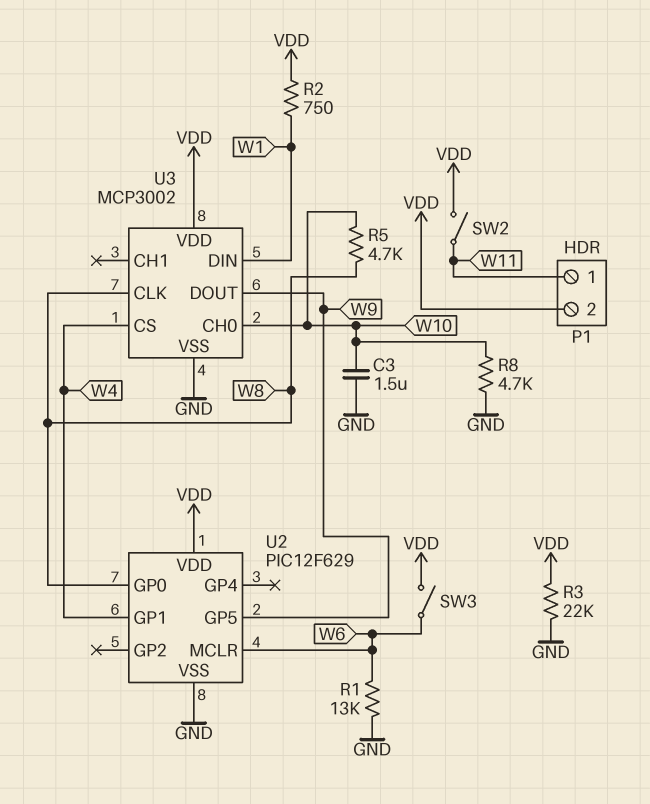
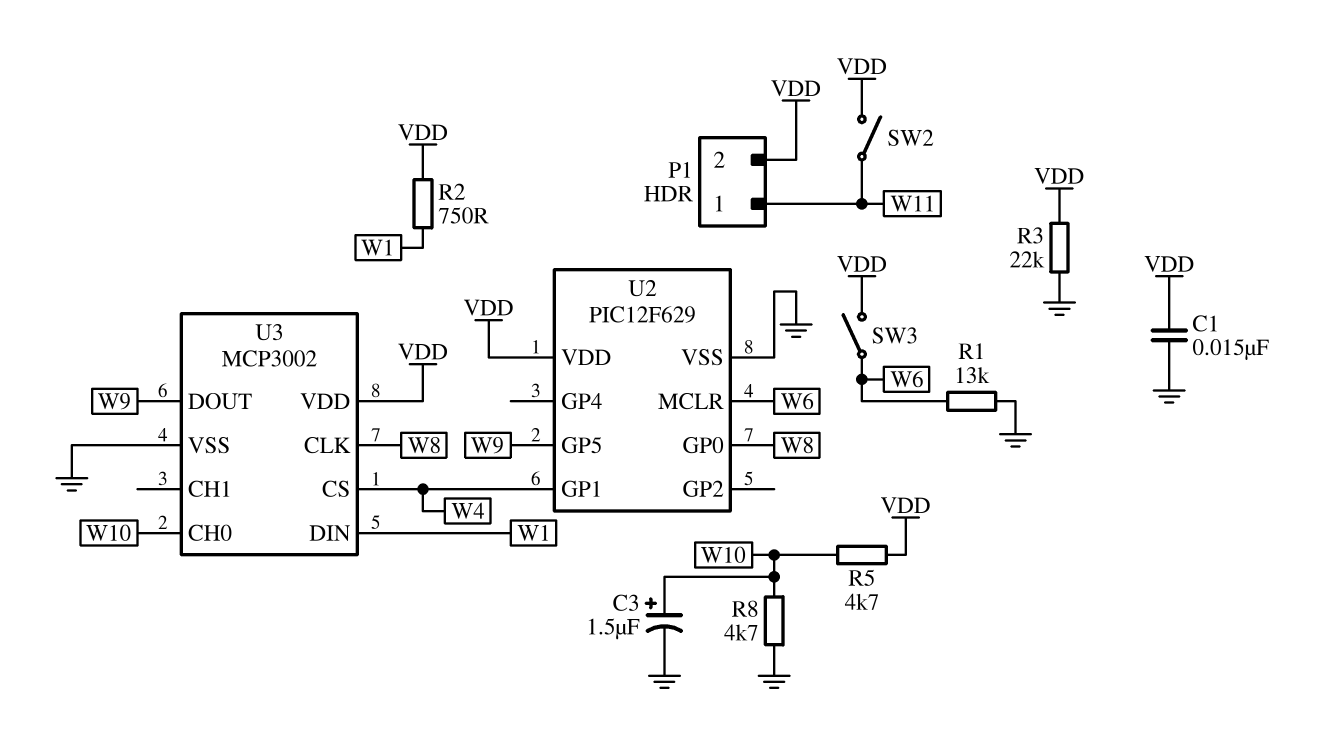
C1: none -> 15nF (GND, VDD)
C3: 1.5uF (GND, W10) -> 1.5uF (plus W10, minus GND)
R5: 4.7k (W8, W10) -> 4.7k (VDD, W10)

